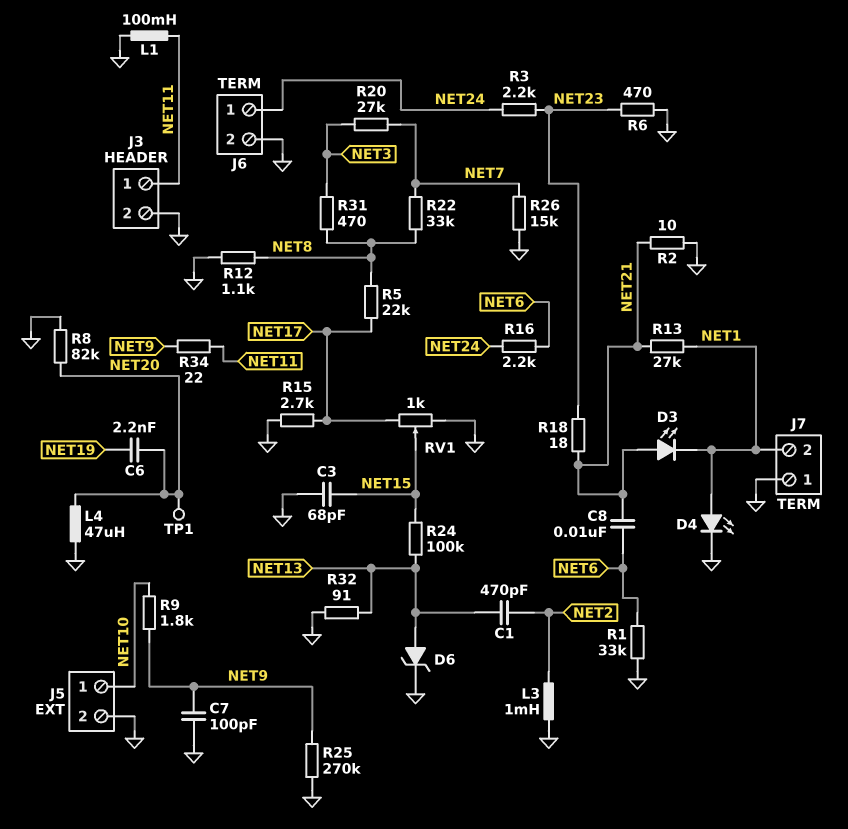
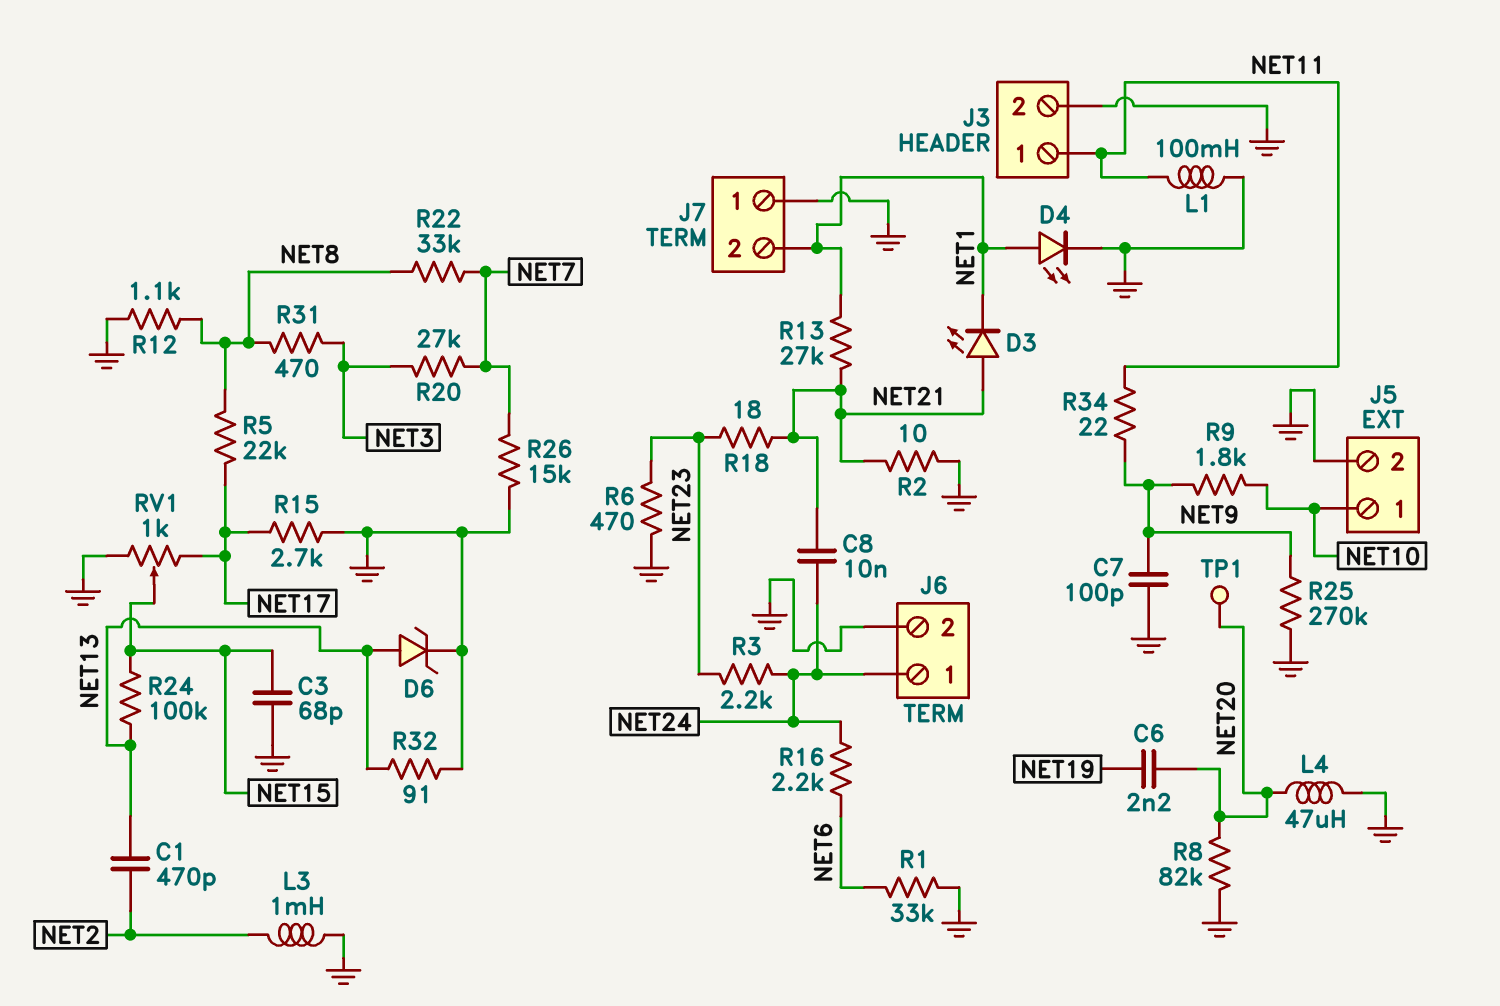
C8: 10nF (NET6, NET21) -> 10nF (NET21, NET24)

